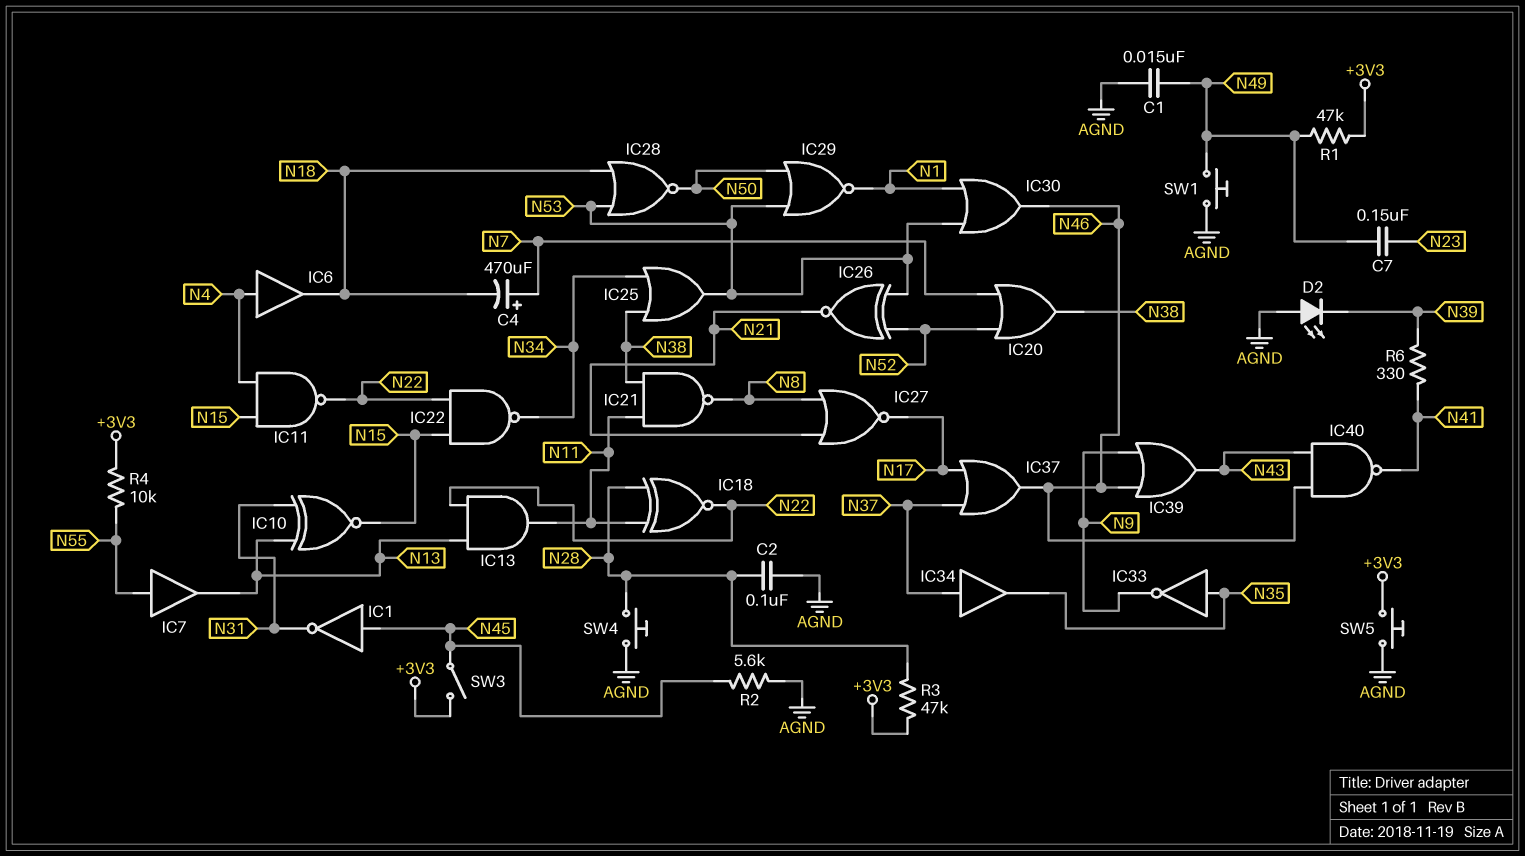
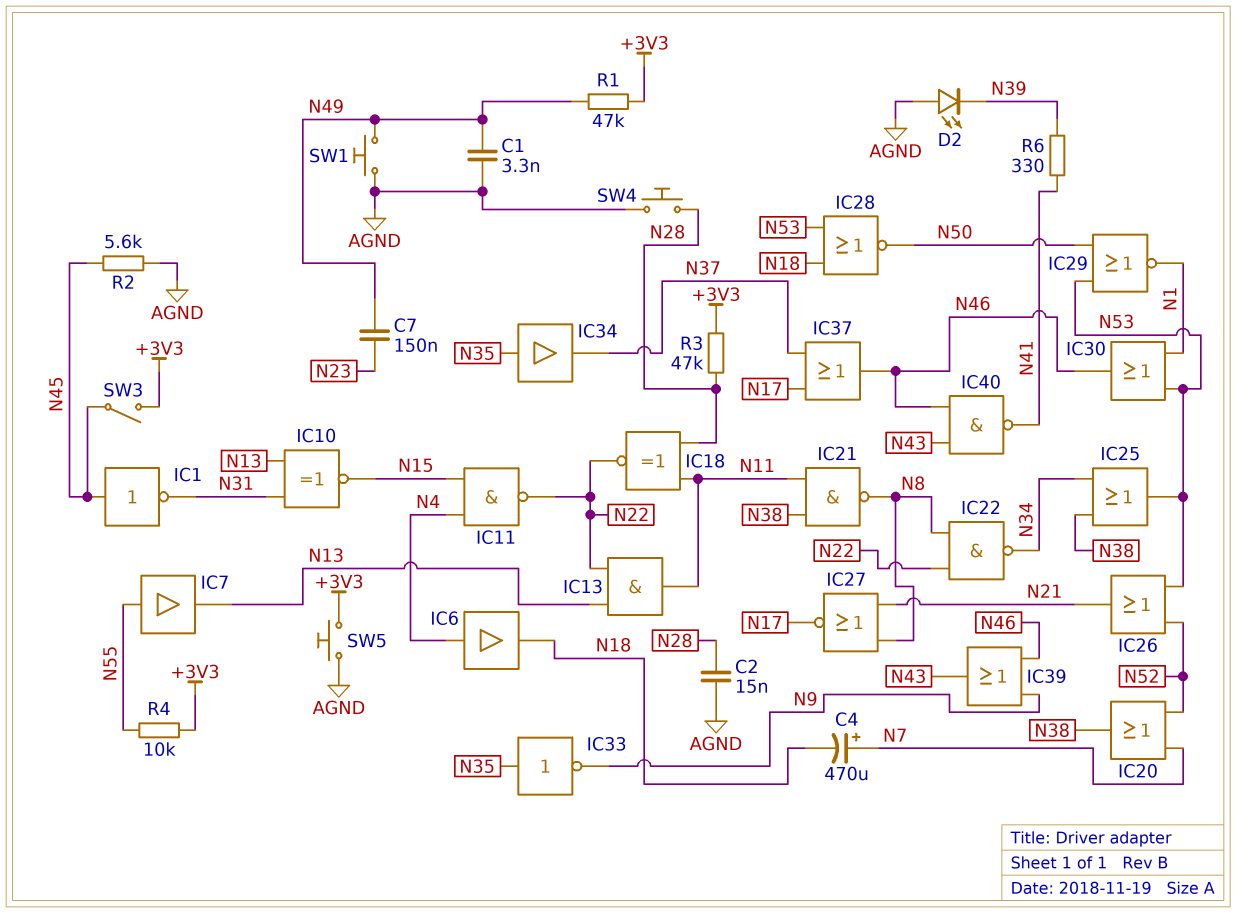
C1: 15nF (AGND, N49) -> 3.3nF (AGND, N49)
C2: 100nF (AGND, N28) -> 15nF (AGND, N28)
IC22: NAND (in N15, in N22, out N34) -> NAND (in N8, in N22, out N34)
IC26: XNOR (in N52, in N53, out N21) -> OR (in N52, in N53, out N21)
IC34: buffer (in N37, out N35) -> buffer (in N35, out N37)

